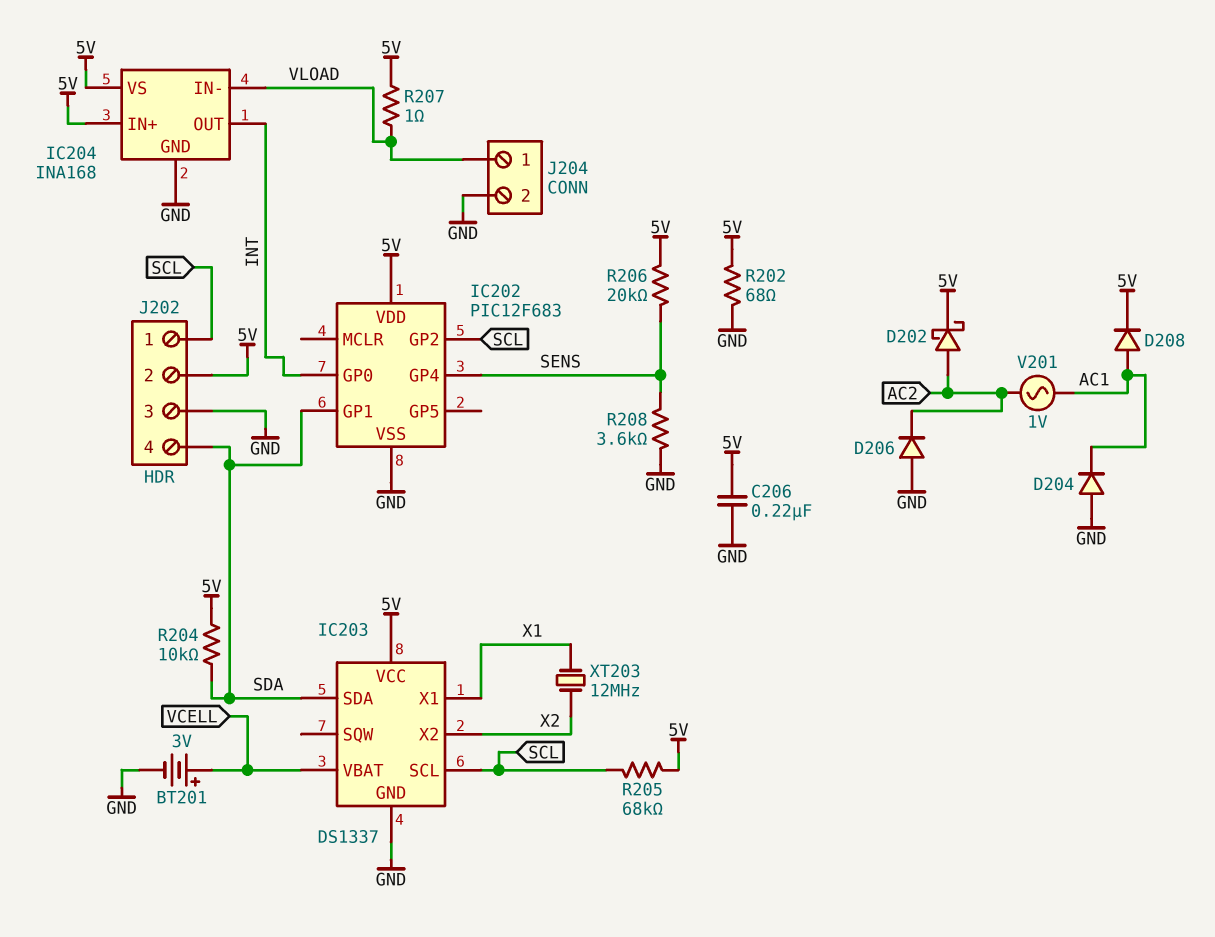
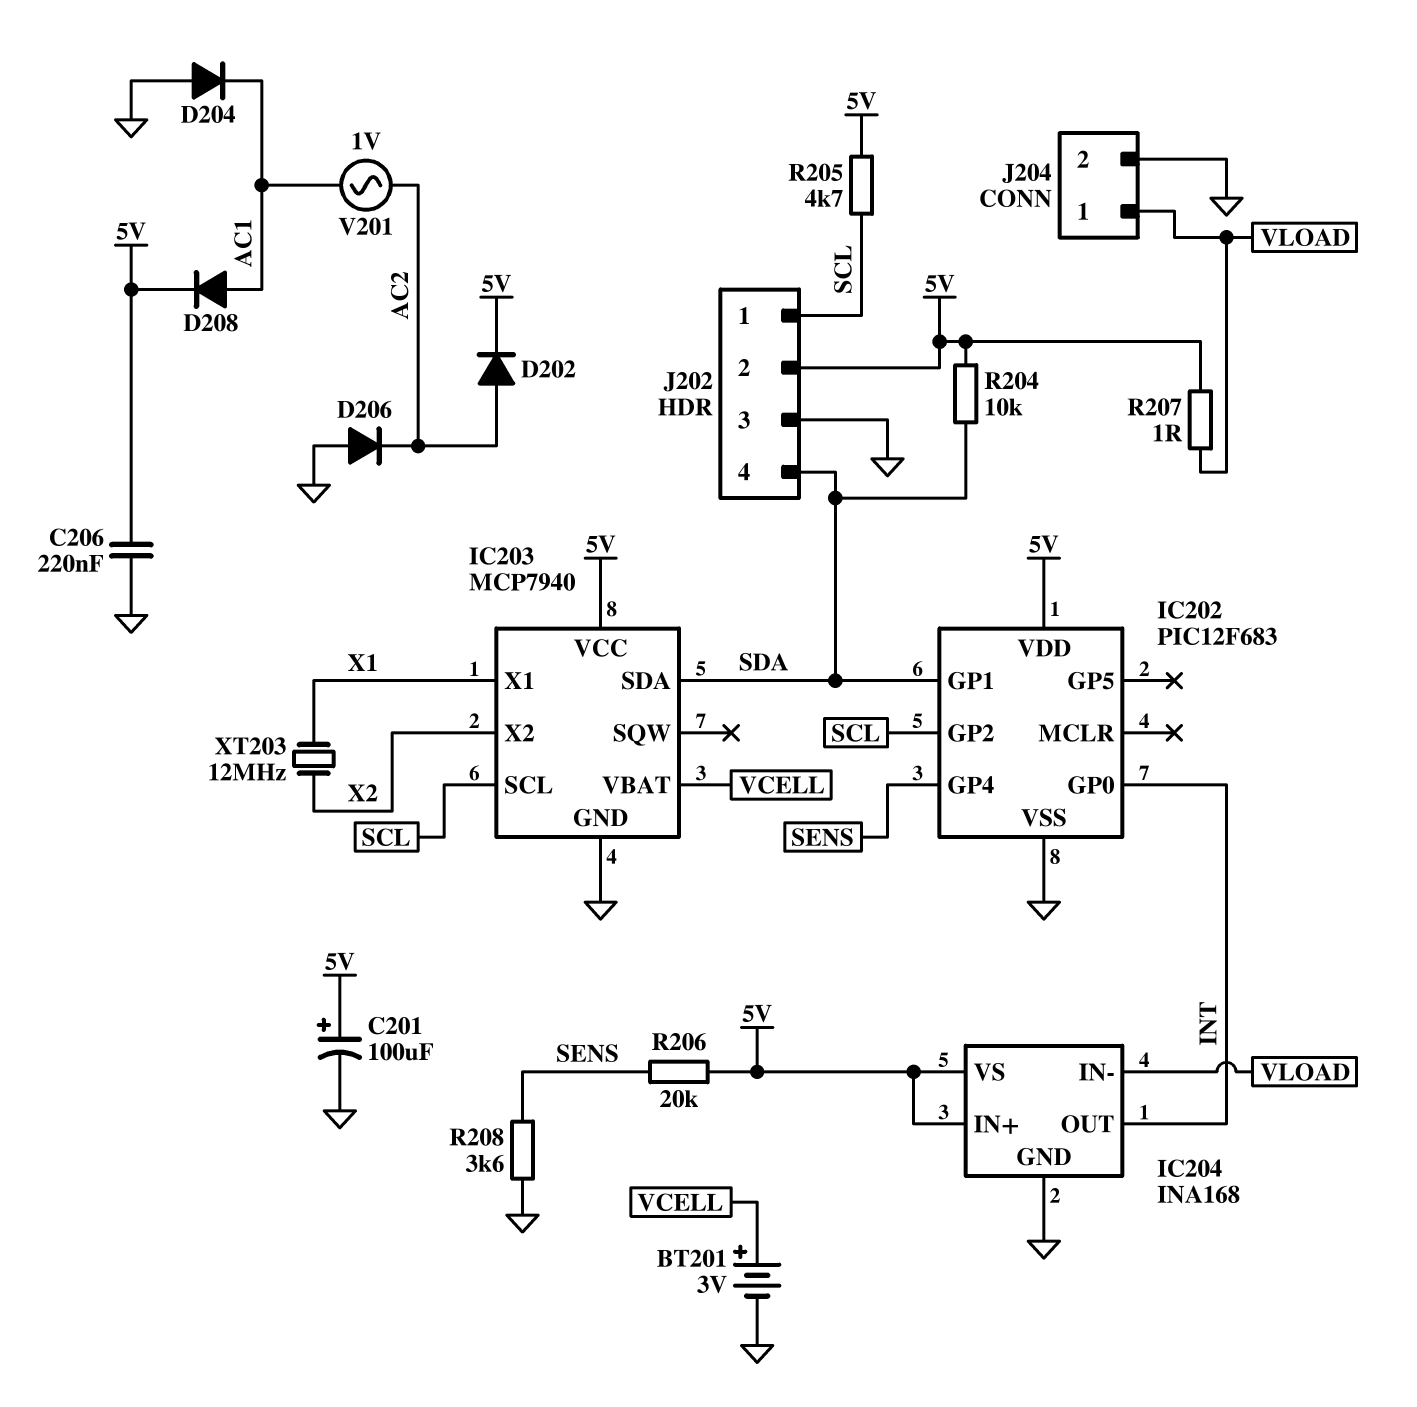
C201: none -> 100uF (plus 5V, minus GND)
D202: schottky (A AC2, K 5V) -> diode (A AC2, K 5V)
IC203: DS1337 -> MCP7940
R202: 68 (5V, GND) -> none
R205: 68k (5V, SCL) -> 4.7k (5V, SCL)

